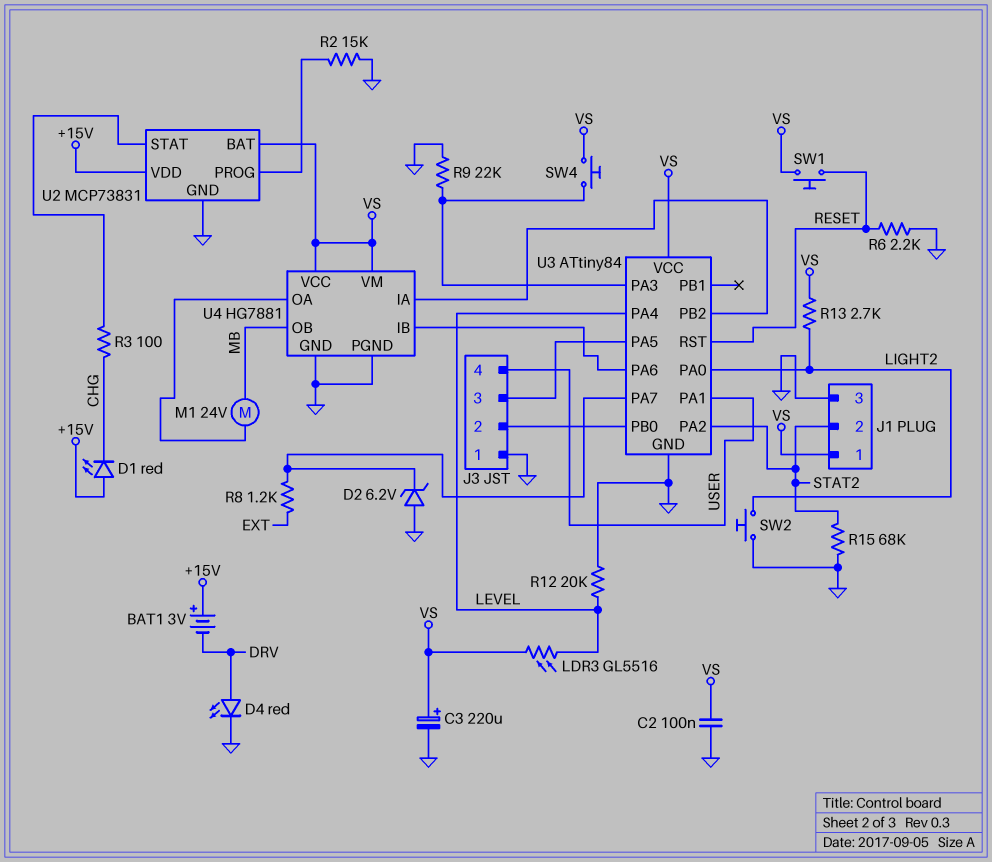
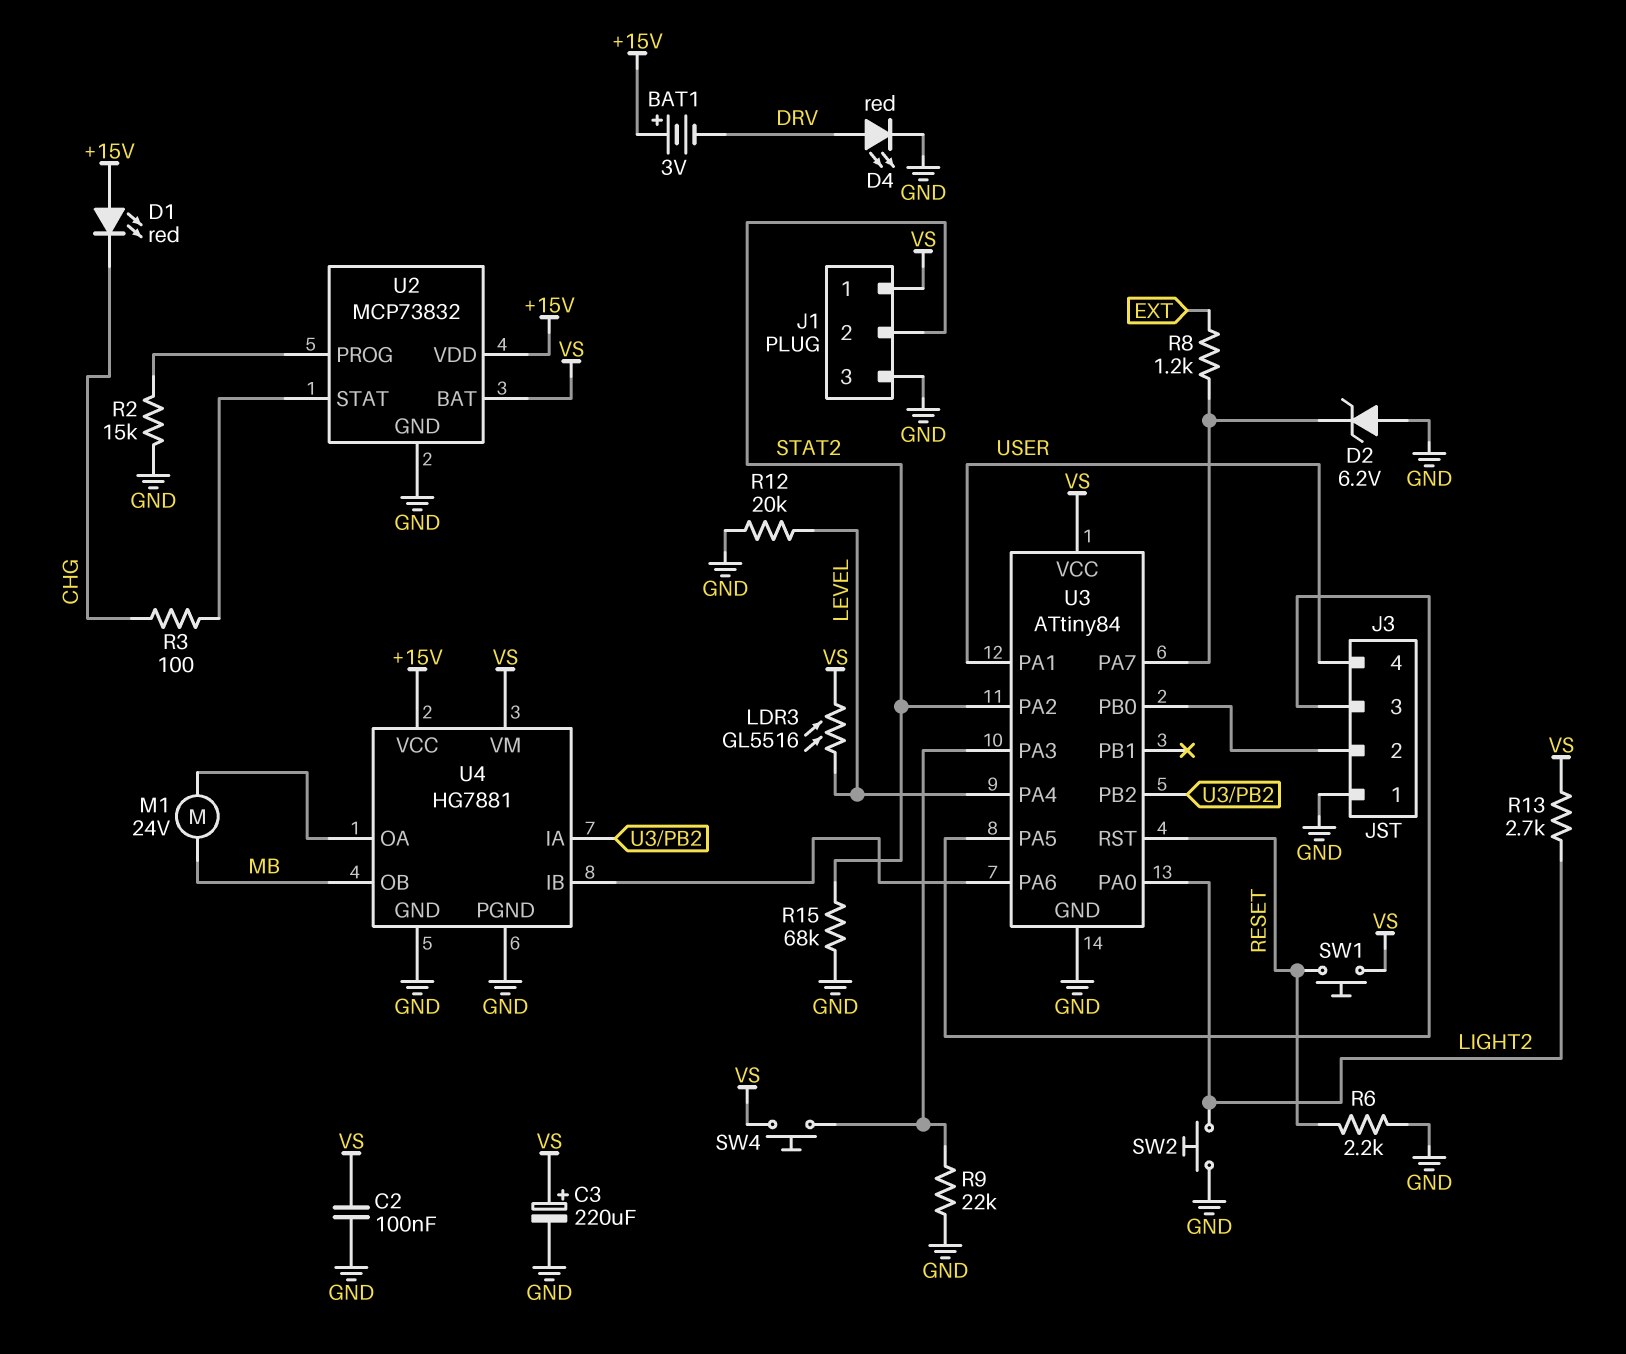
U2: MCP73831 -> MCP73832
U4 pin VCC: VS -> +15V

